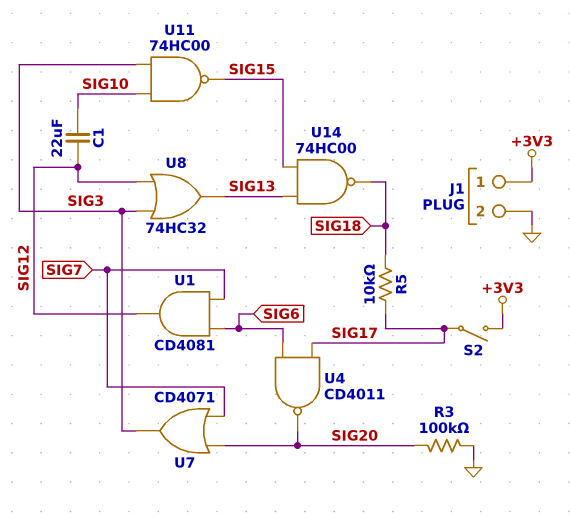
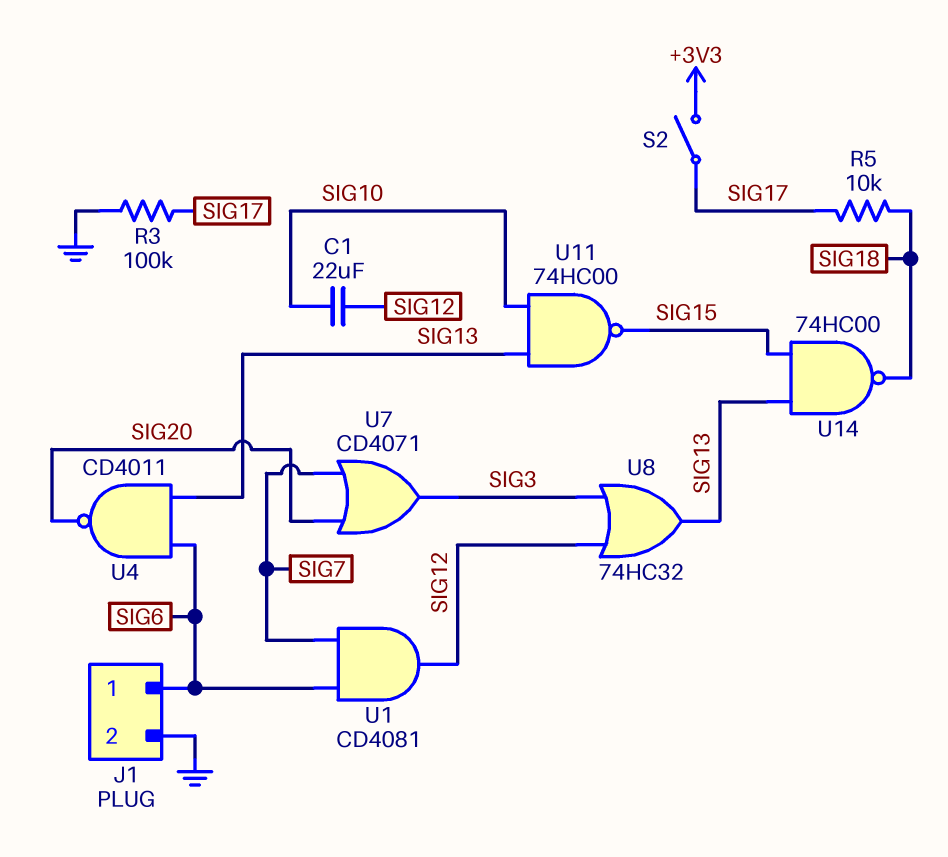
J1 pin 1: +3V3 -> SIG6
R3: 100k (GND, SIG20) -> 100k (GND, SIG17)
U4: NAND CD4011 (in SIG6, in SIG17, out SIG20) -> NAND CD4011 (in SIG6, in SIG13, out SIG20)
U11: NAND 74HC00 (in SIG3, in SIG10, out SIG15) -> NAND 74HC00 (in SIG10, in SIG13, out SIG15)

